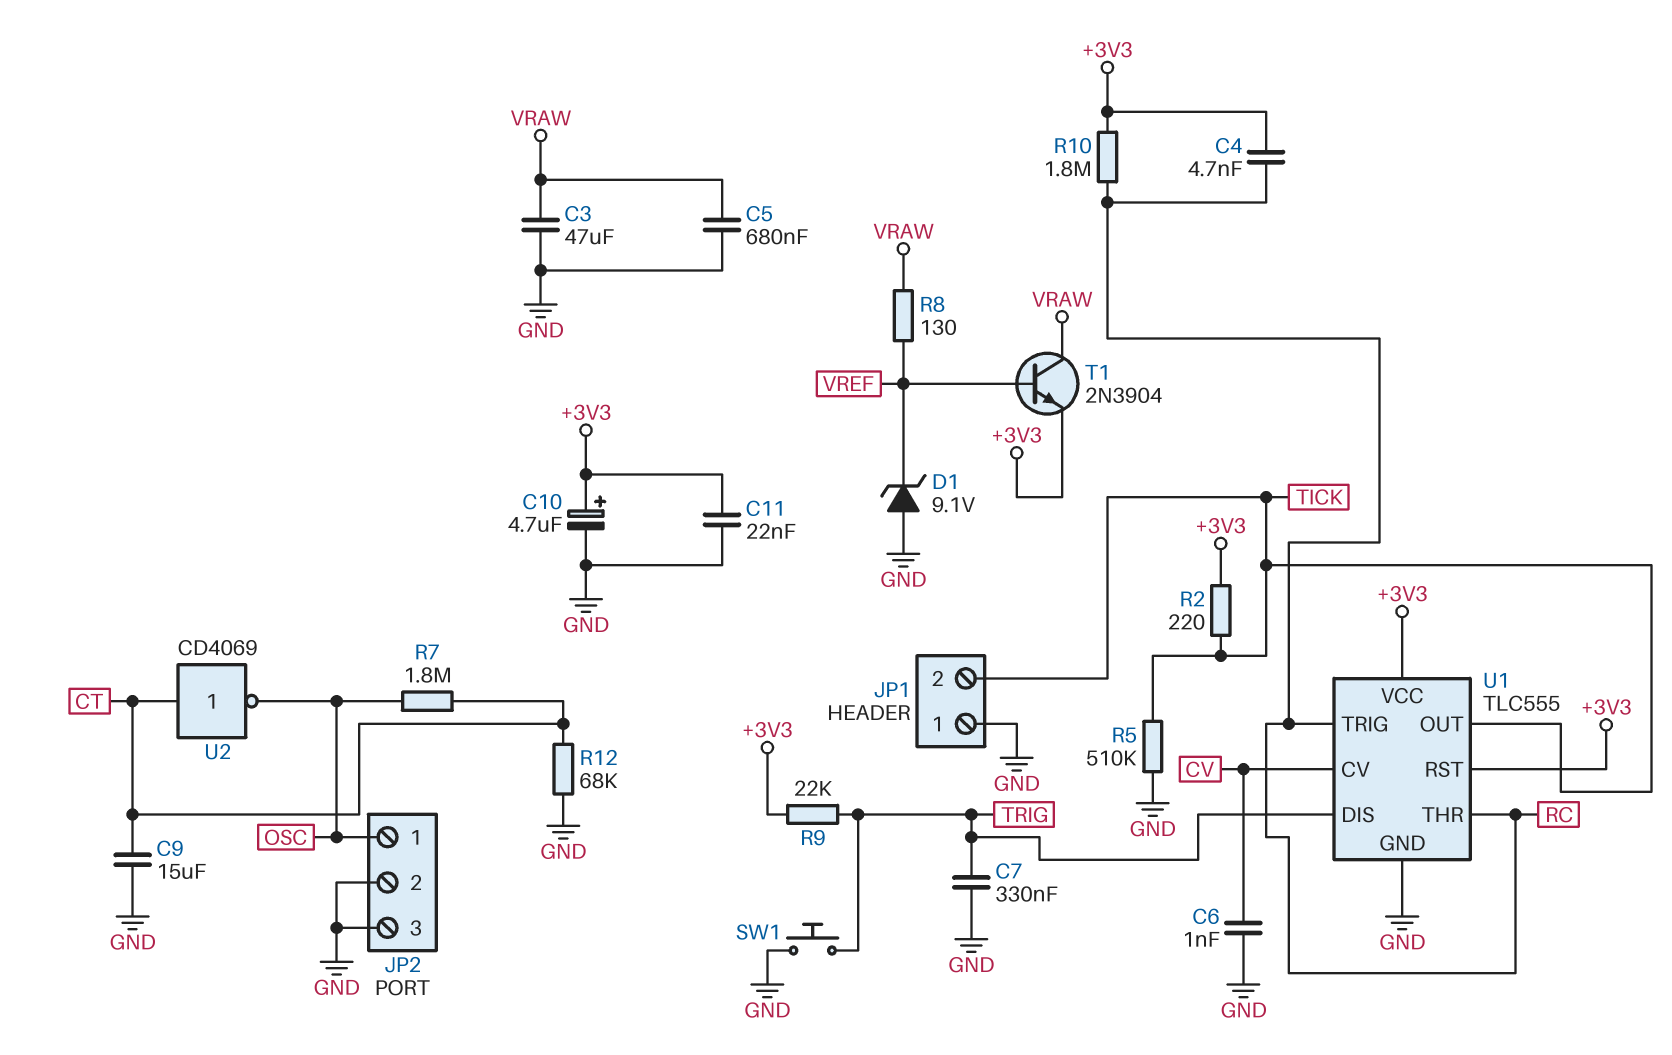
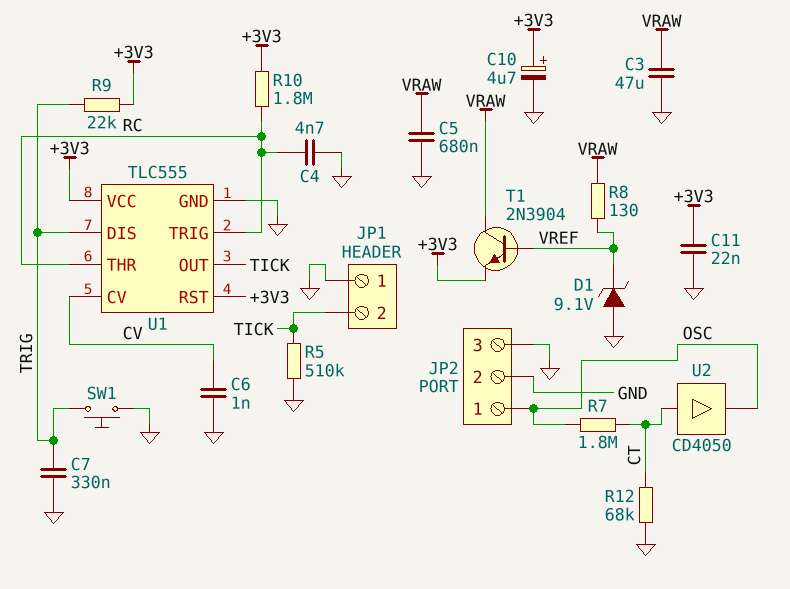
C4: 4.7nF (+3V3, RC) -> 4.7nF (GND, RC)
C9: 15uF (CT, GND) -> none
R2: 220 (+3V3, TICK) -> none
U2: NOT CD4069 (in CT, out OSC) -> buffer CD4050 (in CT, out OSC)

